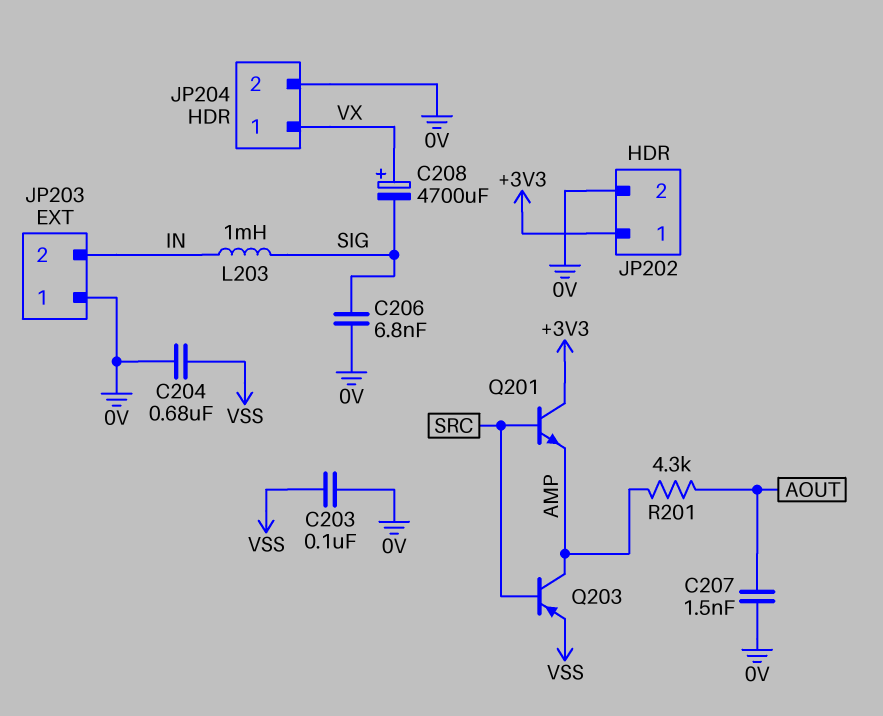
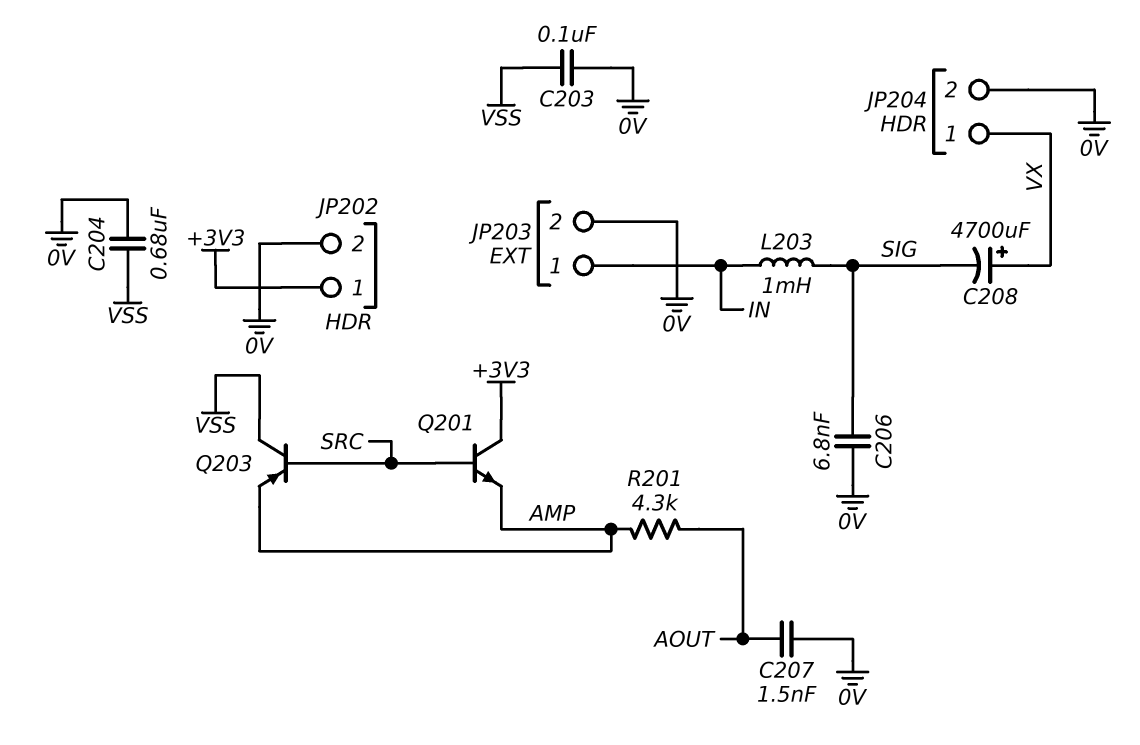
JP203 pin 1: 0V -> IN
JP203 pin 2: IN -> 0V
Q203: PNP (B SRC, C AMP, E VSS) -> PNP (B SRC, C VSS, E AMP)

